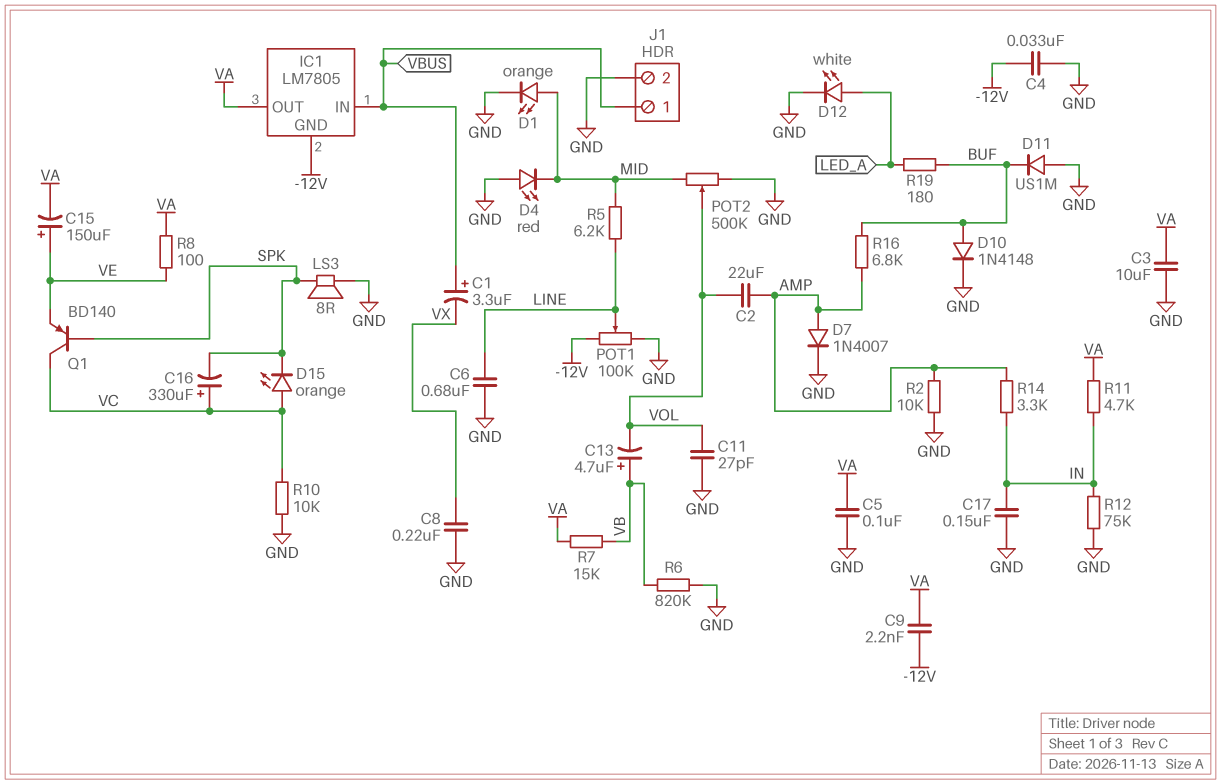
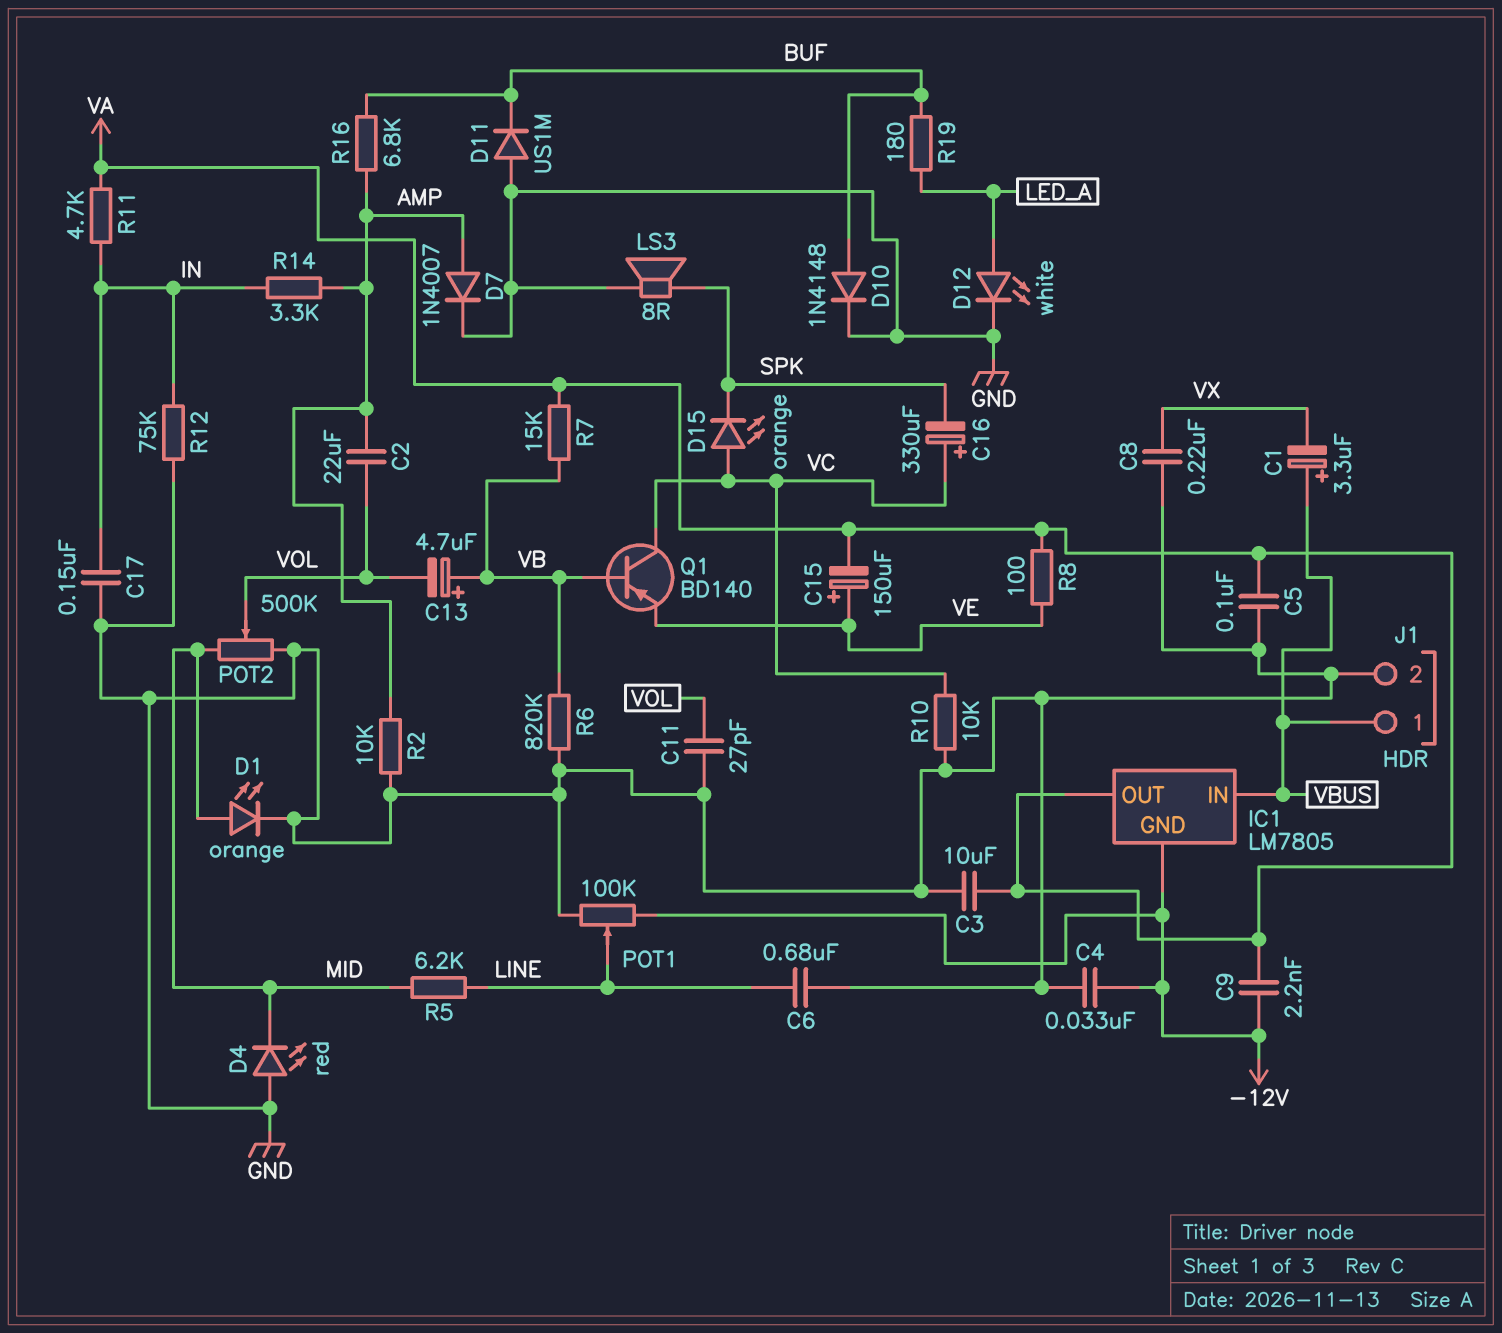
Q1: PNP BD140 (B SPK, C VC, E VE) -> PNP BD140 (B VB, C VC, E VE)

